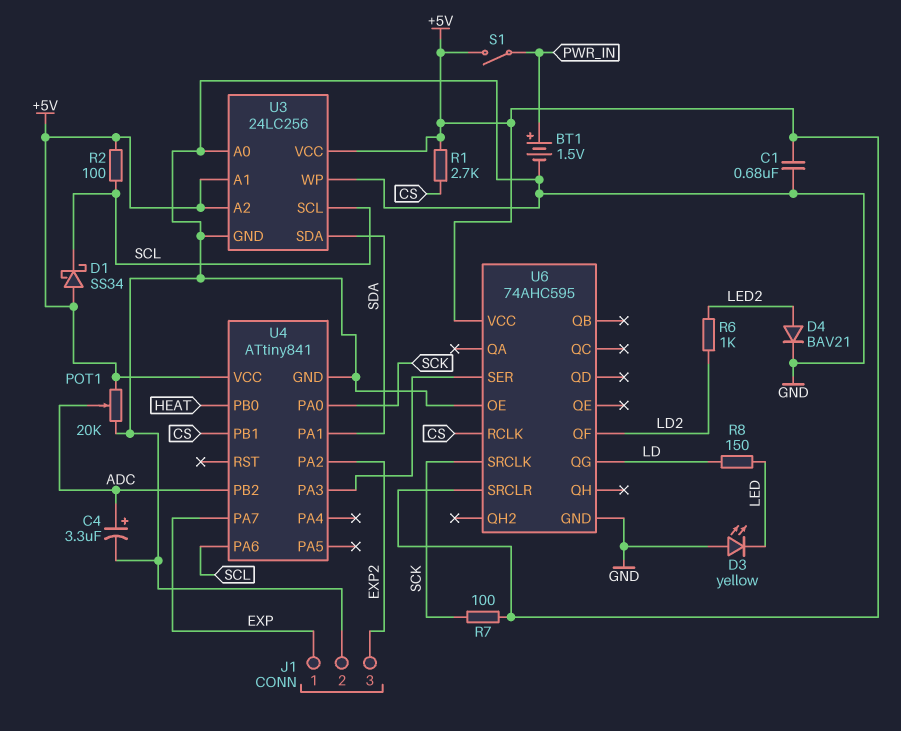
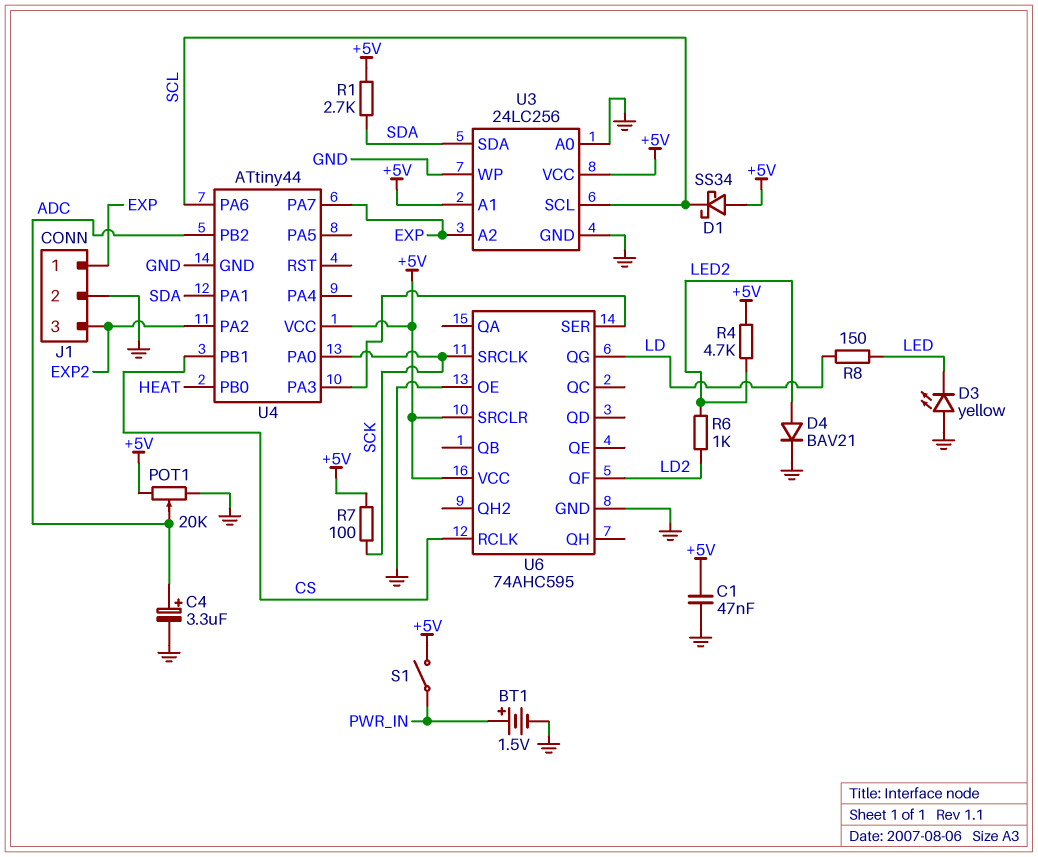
C1: 680nF (+5V, GND) -> 47nF (+5V, GND)
R1: 2.7k (+5V, CS) -> 2.7k (+5V, SDA)
R2: 100 (+5V, SCL) -> none
R4: none -> 4.7k (+5V, LED2)
U3 pin A2: +5V -> EXP
U4: ATtiny841 -> ATtiny44

